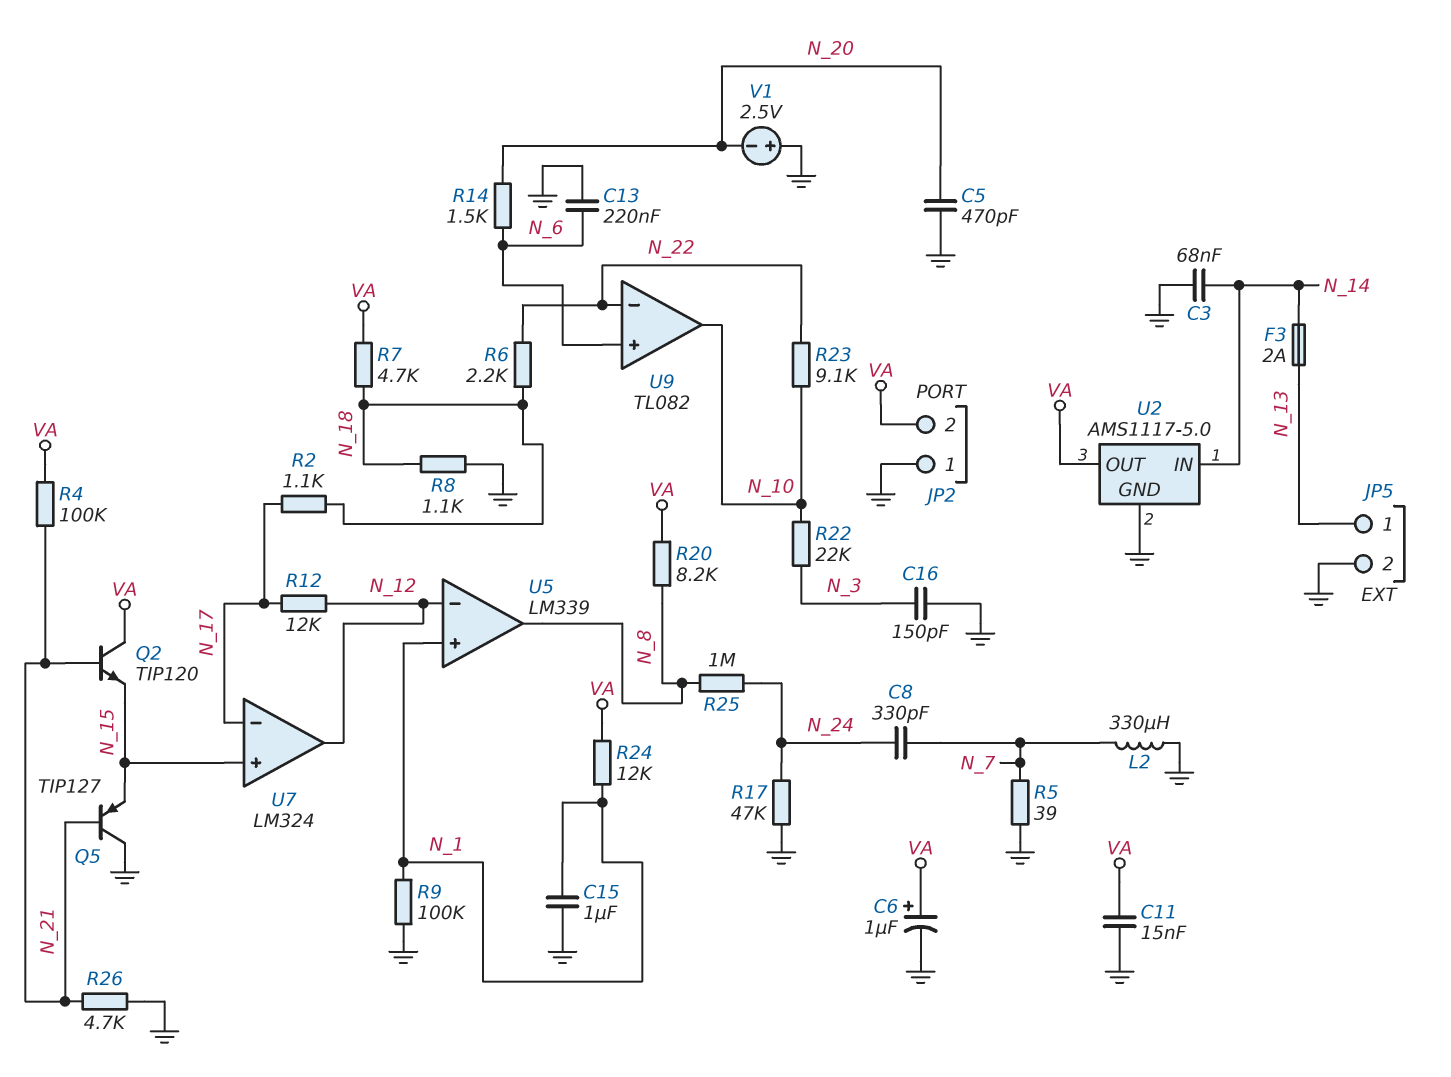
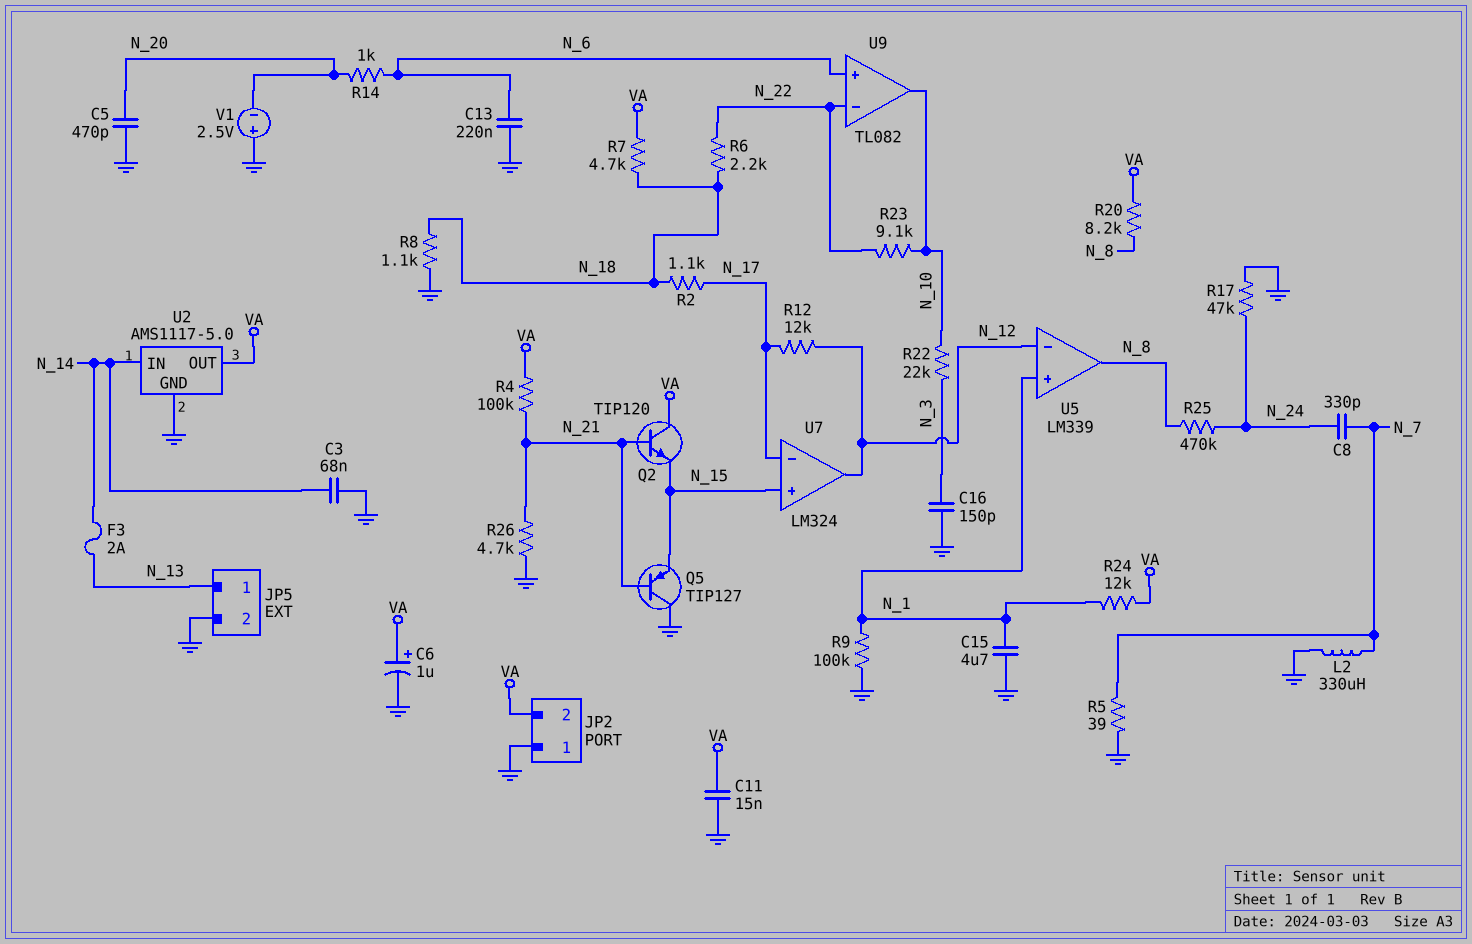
C15: 1uF (GND, N_1) -> 4.7uF (GND, N_1)
R14: 1.5k (N_6, N_20) -> 1k (N_6, N_20)
R25: 1M (N_8, N_24) -> 470k (N_8, N_24)

